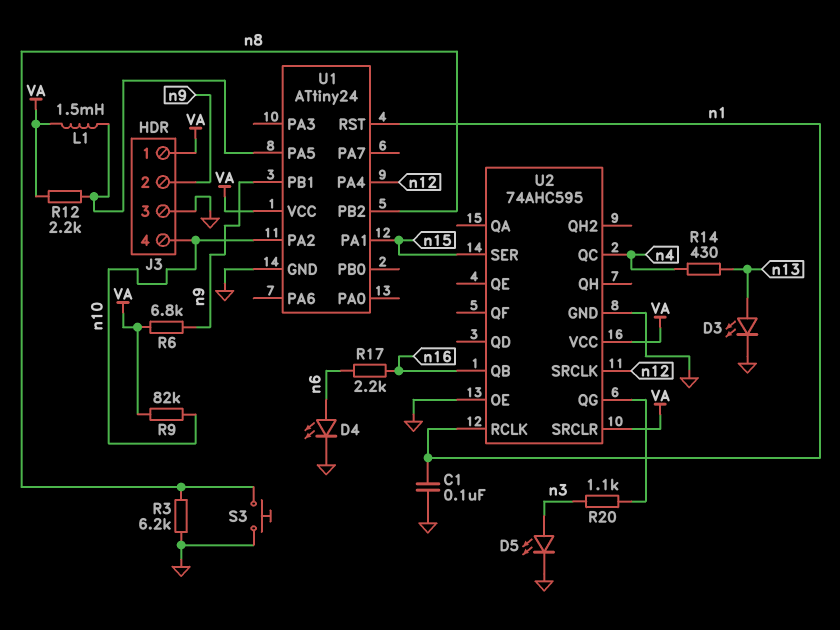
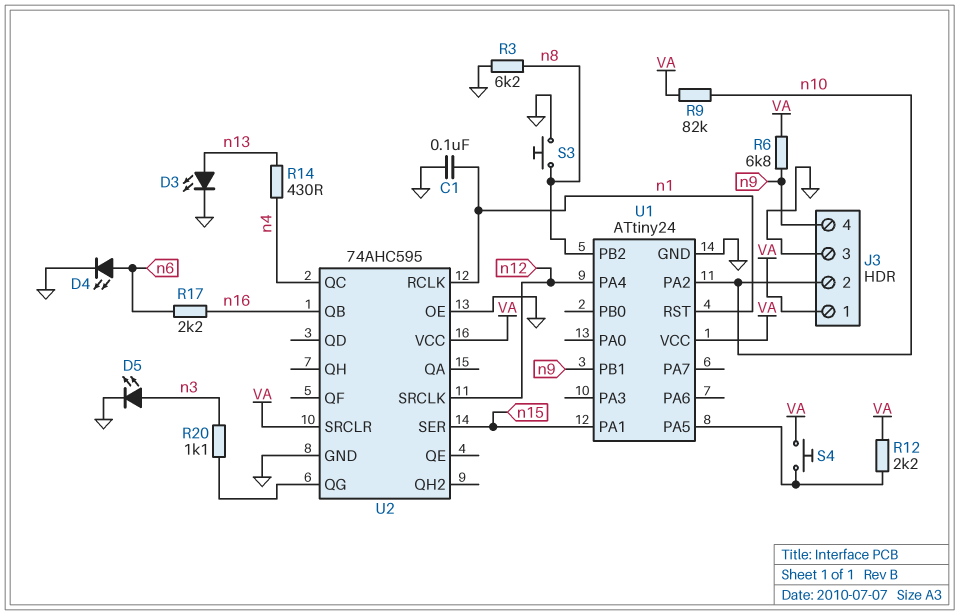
J3 pin 2: n9 -> n10
J3 pin 4: n10 -> n9
L1: 1.5mH (U1/PA5, VA) -> none
S4: none -> button (U1/PA5, VA)

